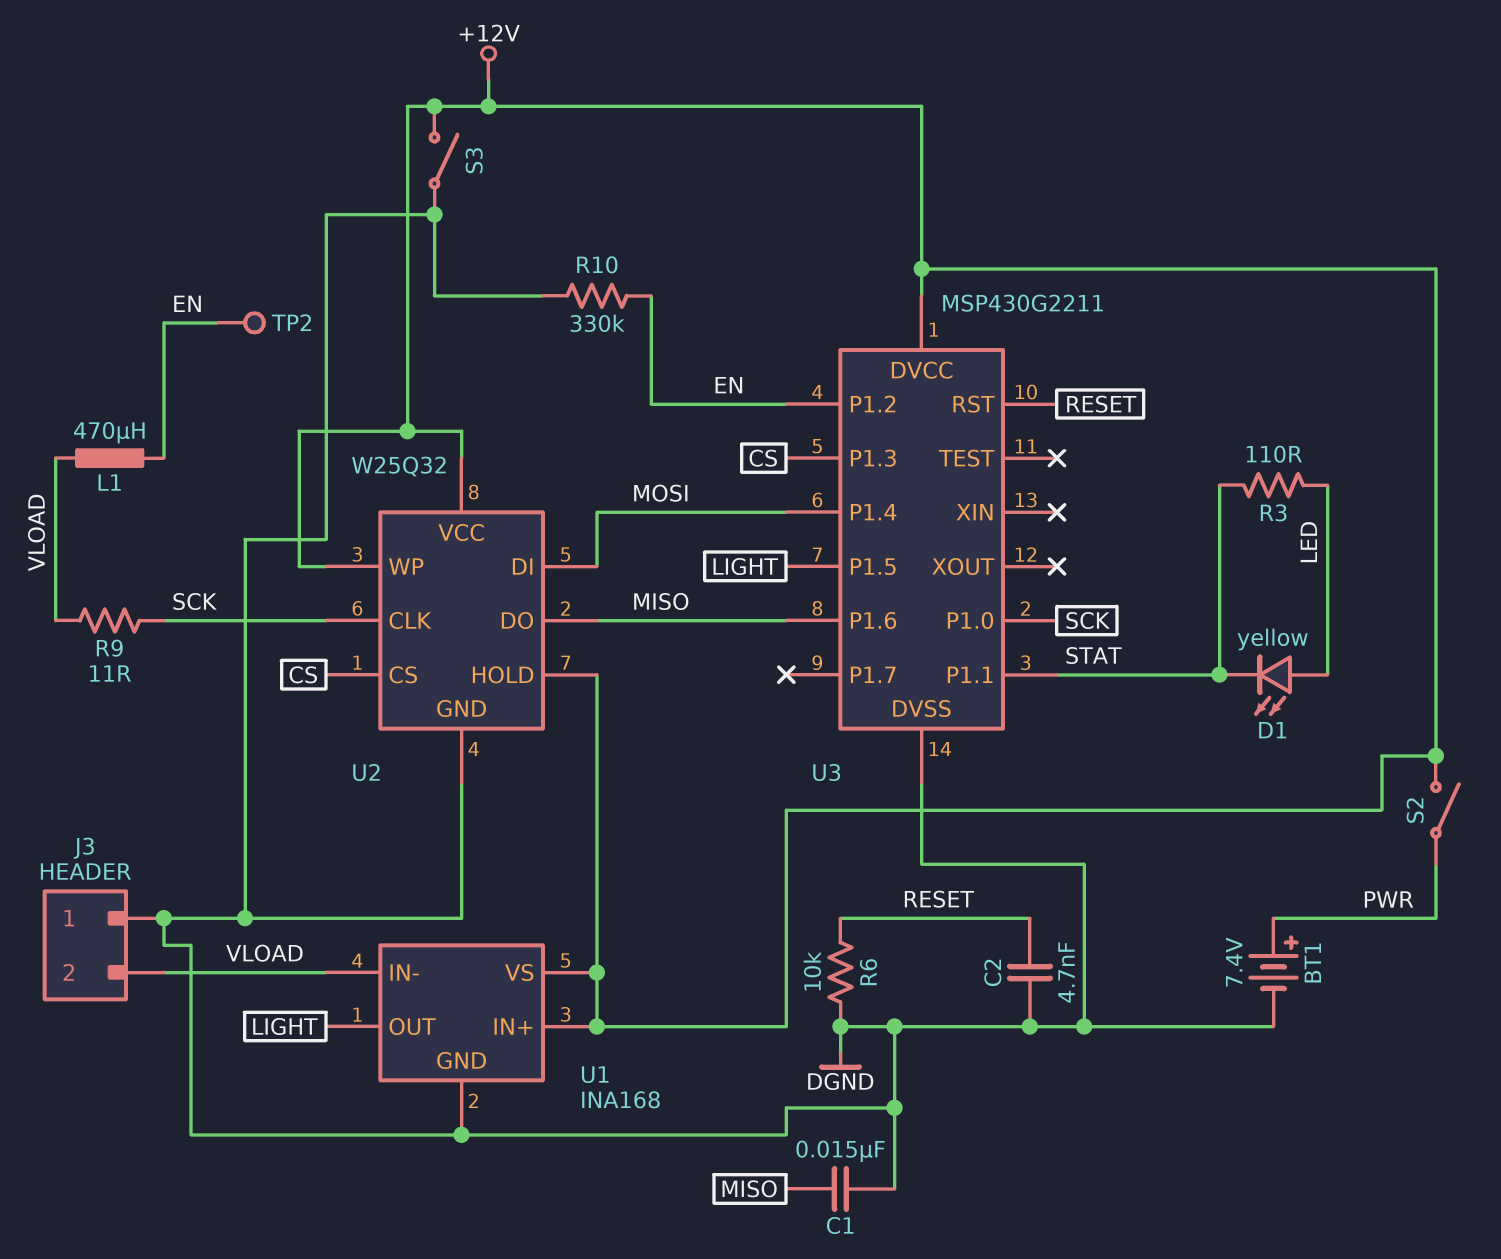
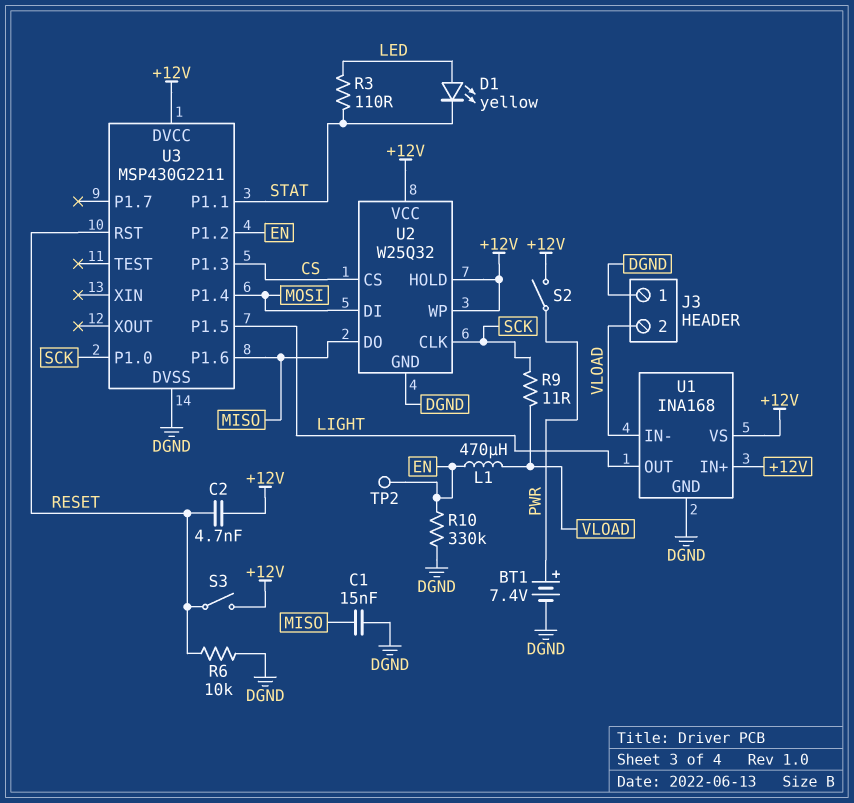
C2: 4.7nF (DGND, RESET) -> 4.7nF (+12V, RESET)
S3: switch (+12V, DGND) -> switch (+12V, RESET)

